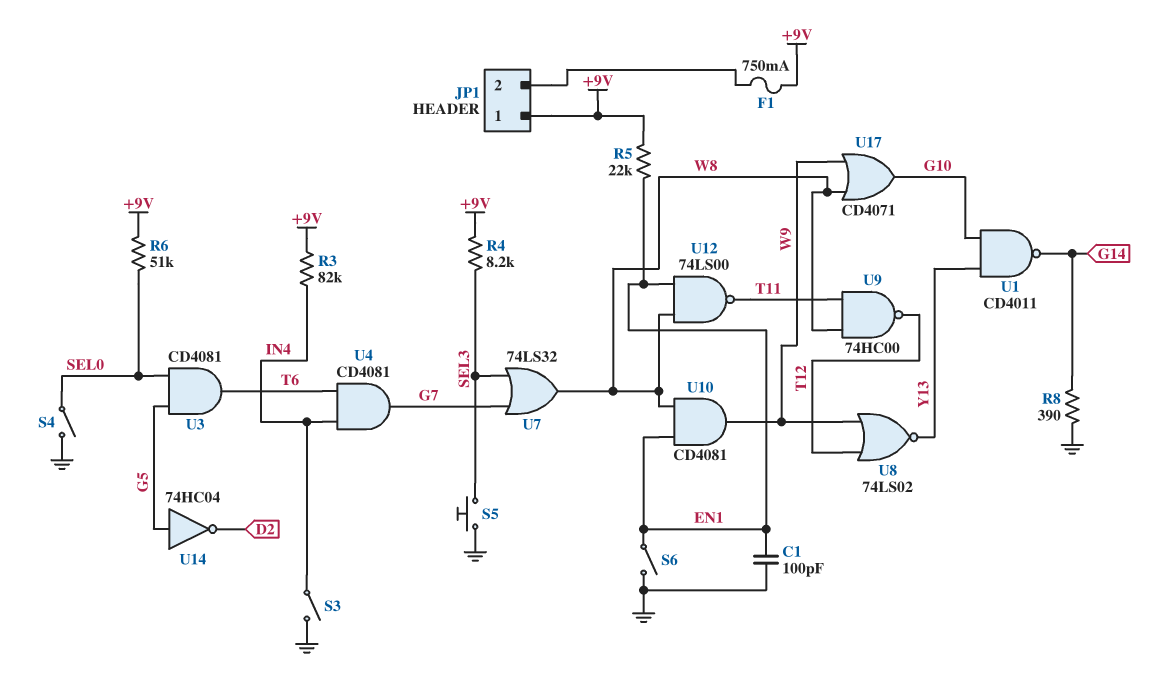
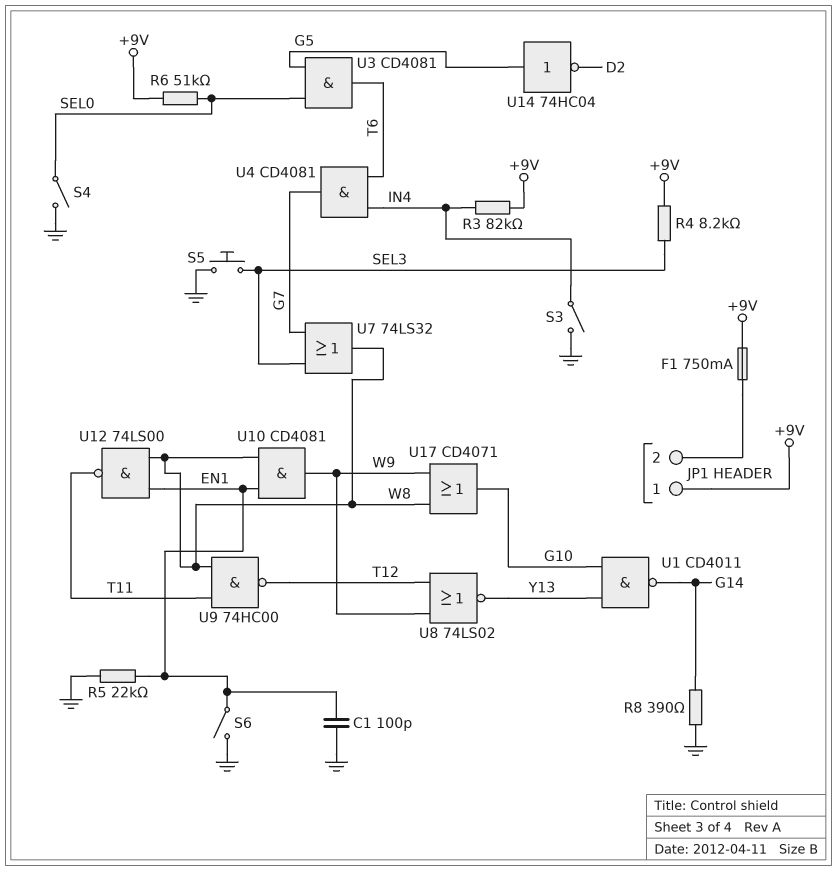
R5: 22k (+9V, EN1) -> 22k (EN1, GND)

